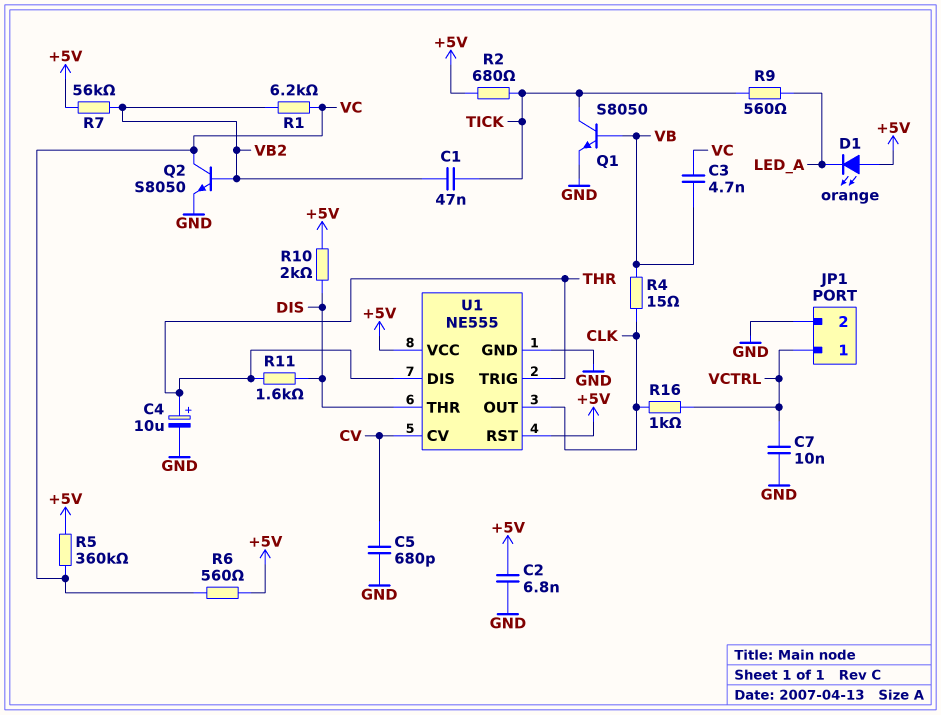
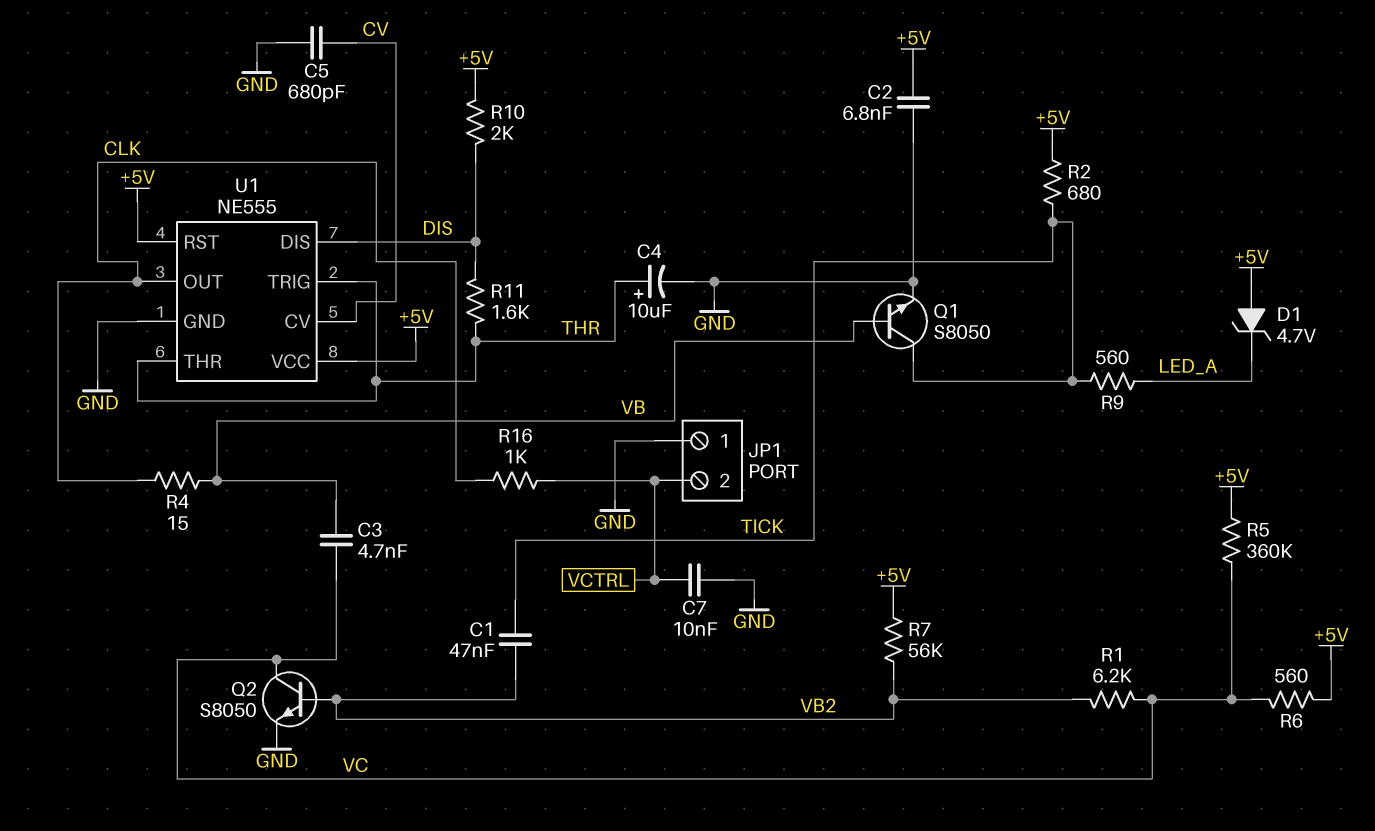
D1: LED orange (A +5V, K LED_A) -> zener 4.7V (A +5V, K LED_A)
JP1 pin 1: VCTRL -> GND
JP1 pin 2: GND -> VCTRL
U1 pin DIS: THR -> DIS
U1 pin THR: DIS -> THR

